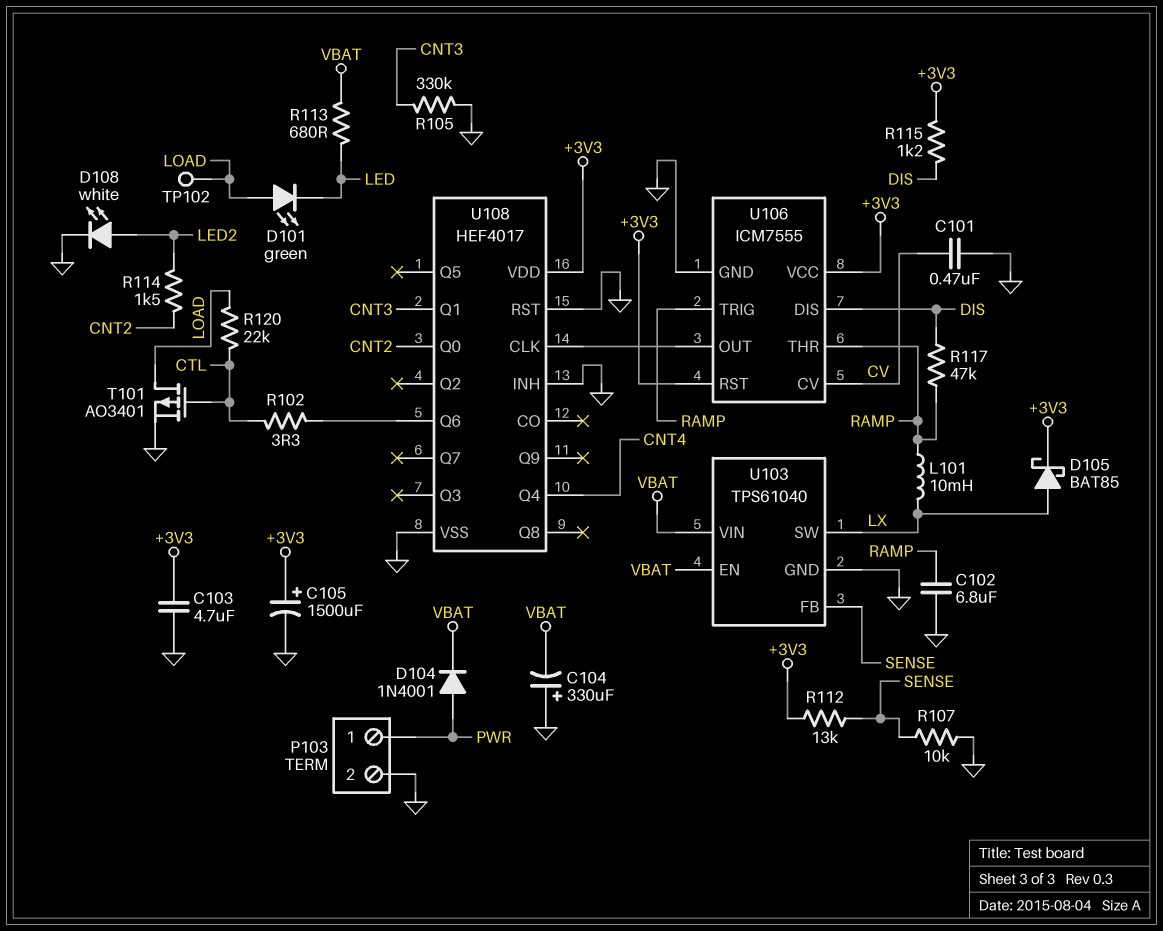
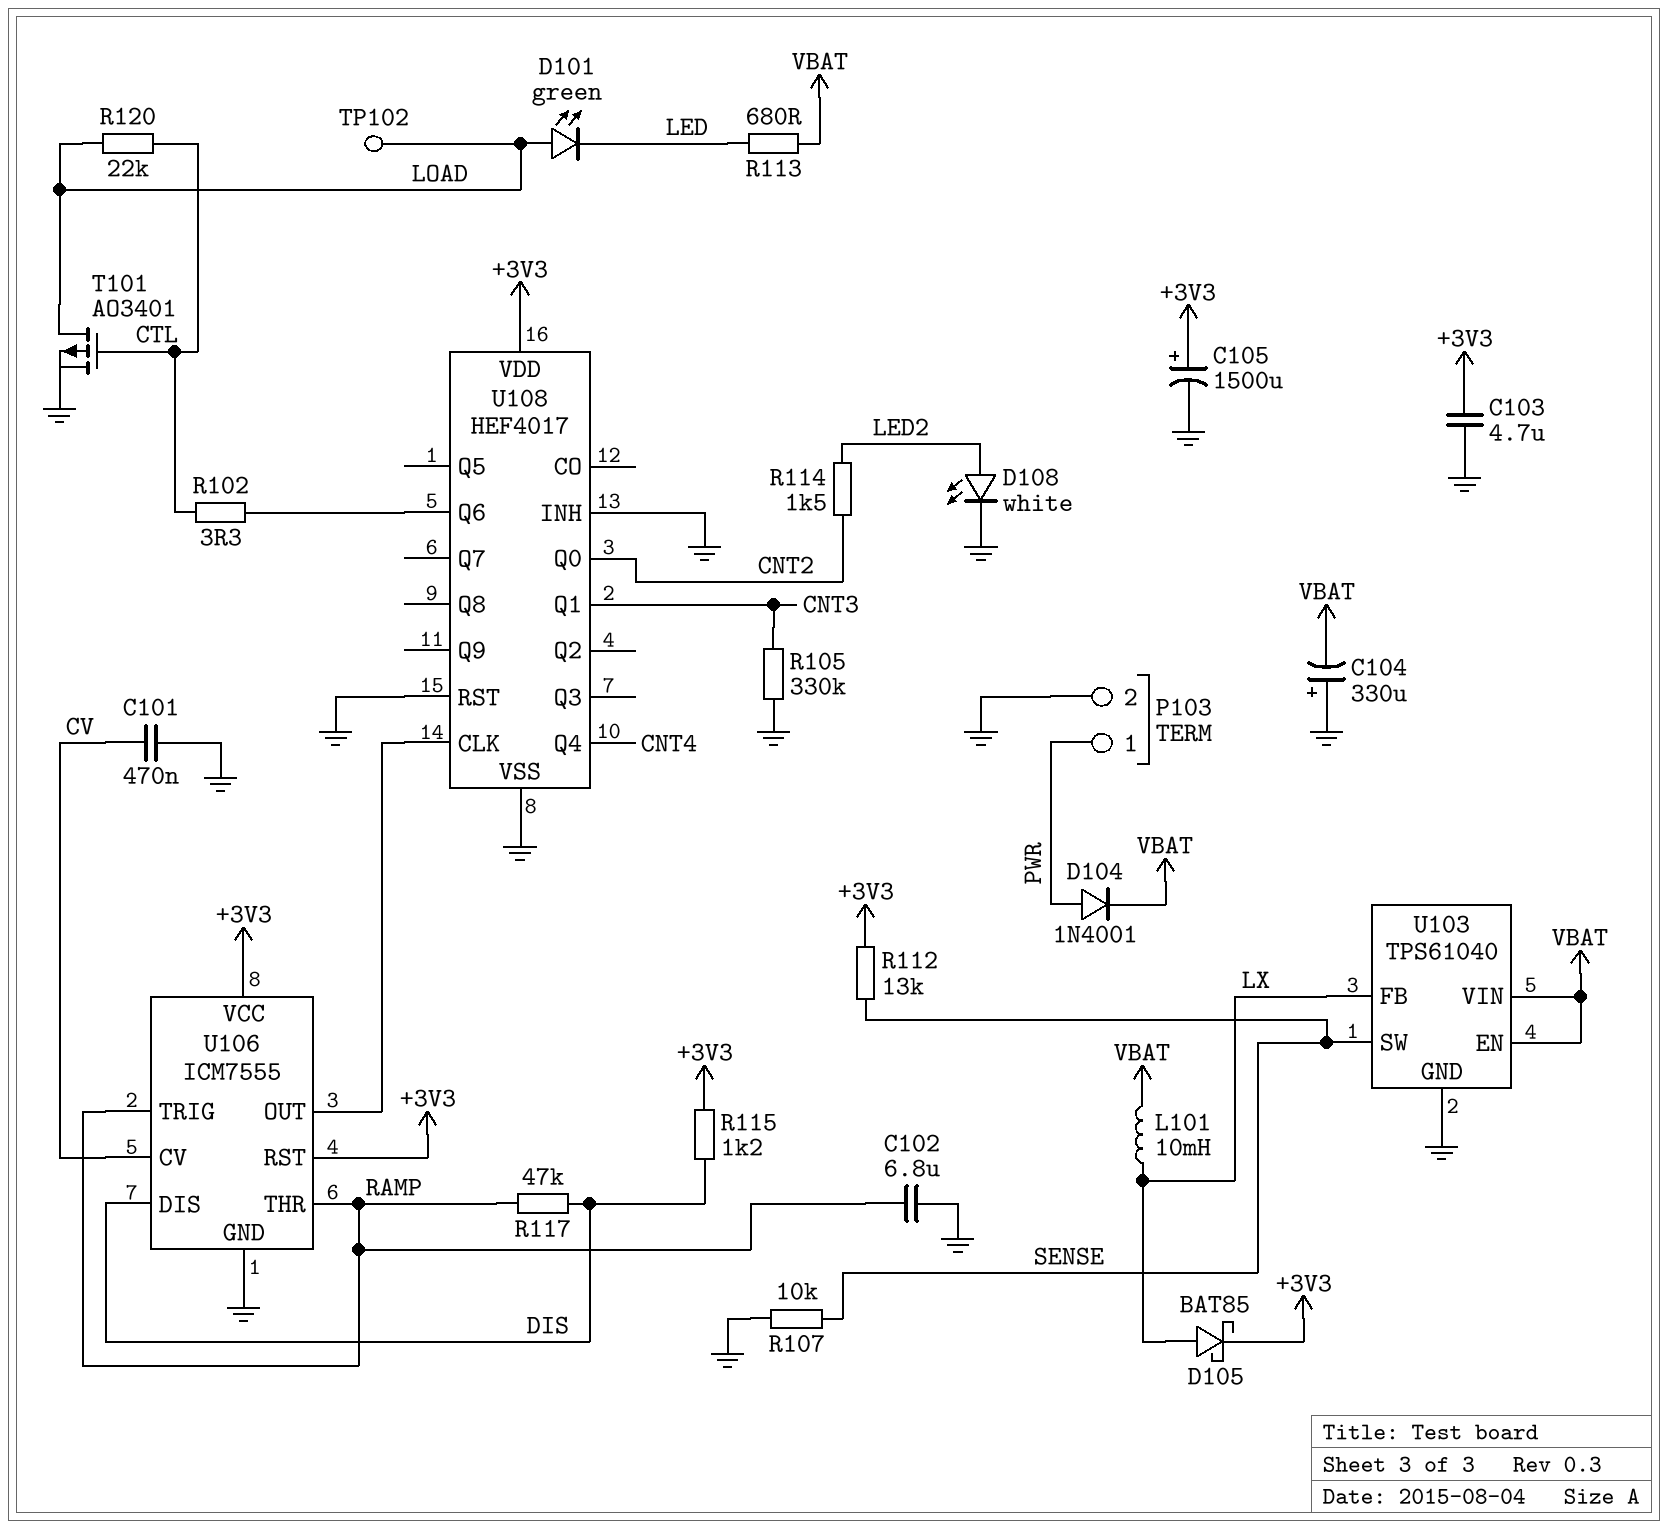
L101: 10mH (LX, RAMP) -> 10mH (LX, VBAT)
U103 pin FB: SENSE -> LX
U103 pin SW: LX -> SENSE

